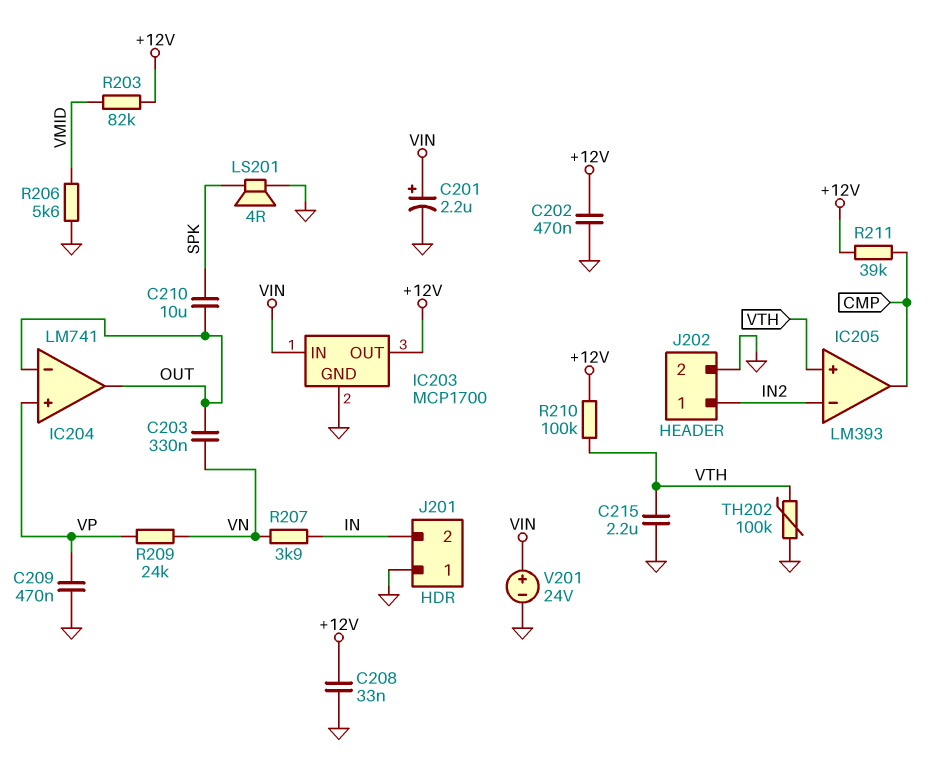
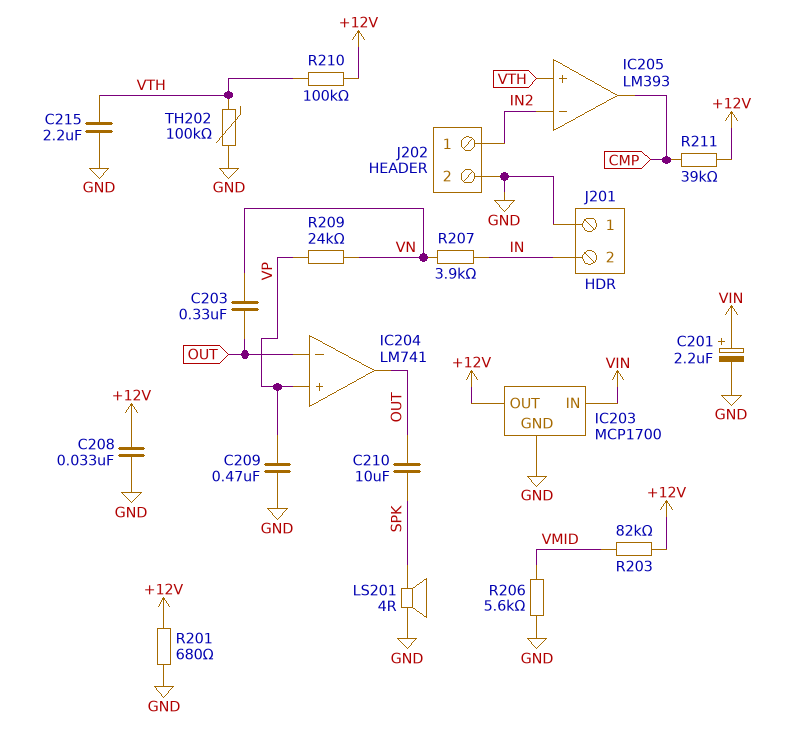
C202: 470nF (+12V, GND) -> none
R201: none -> 680 (+12V, GND)
V201: 24V (plus VIN, minus GND) -> none

